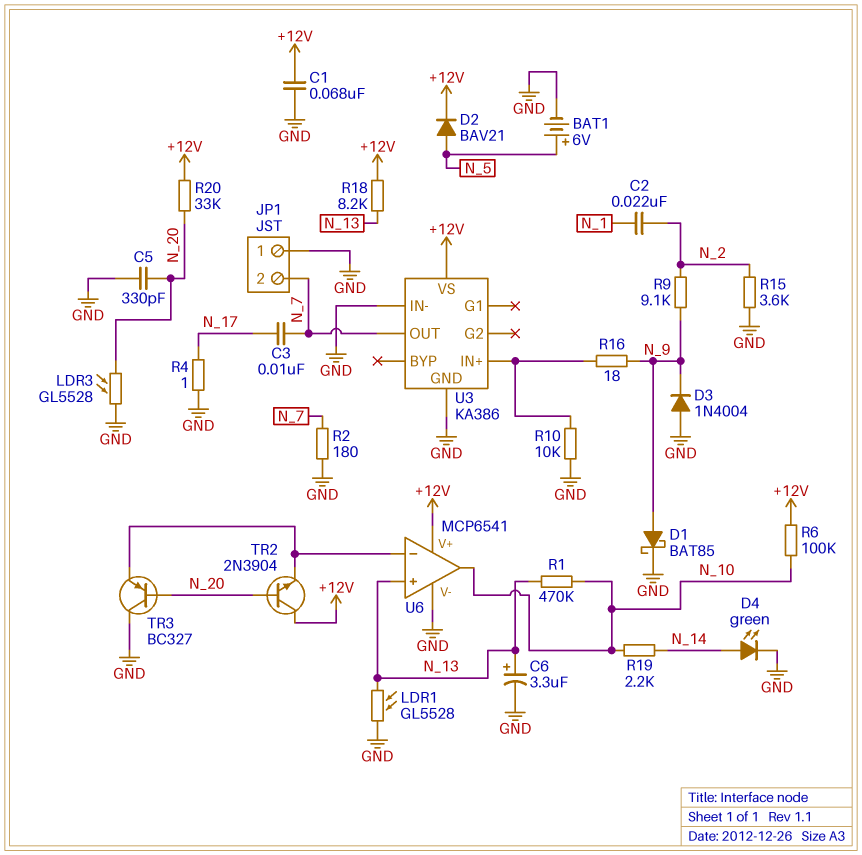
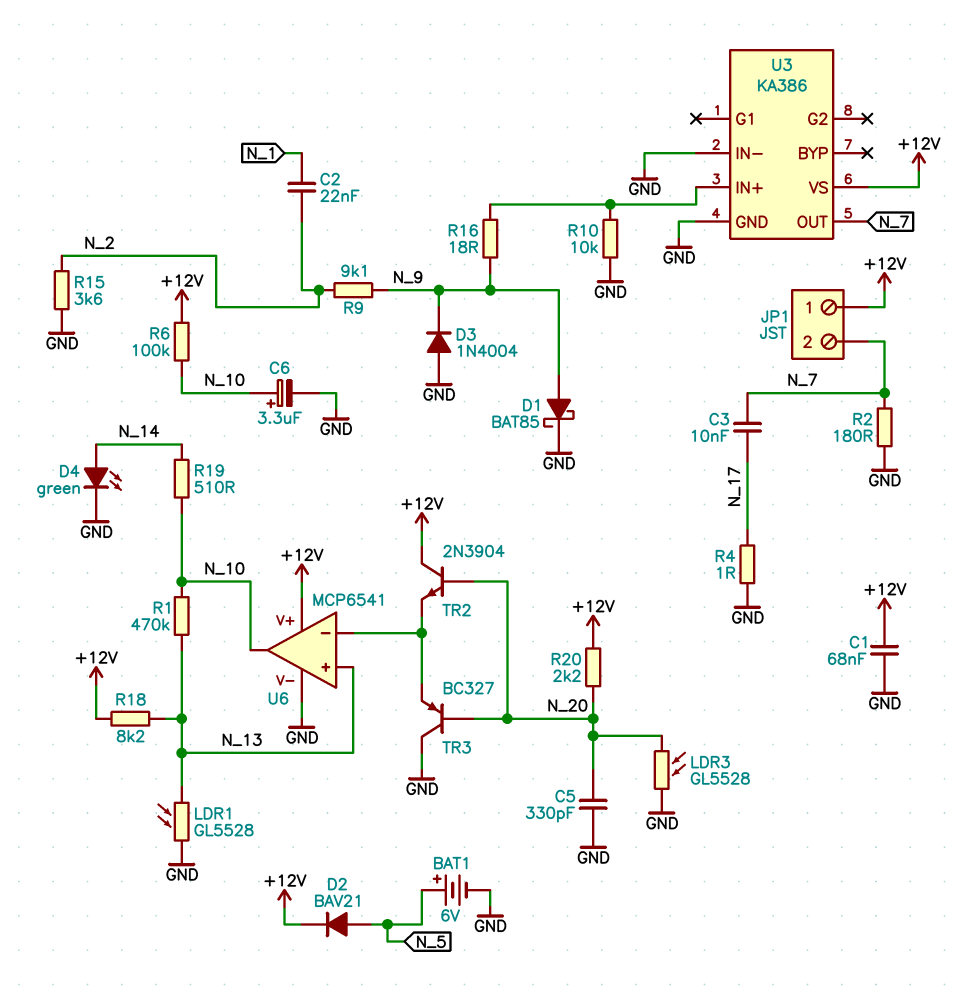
C6: 3.3uF (plus N_13, minus GND) -> 3.3uF (plus N_10, minus GND)
JP1 pin 1: GND -> +12V
R19: 2.2k (N_10, N_14) -> 510 (N_10, N_14)
R20: 33k (+12V, N_20) -> 2.2k (+12V, N_20)

